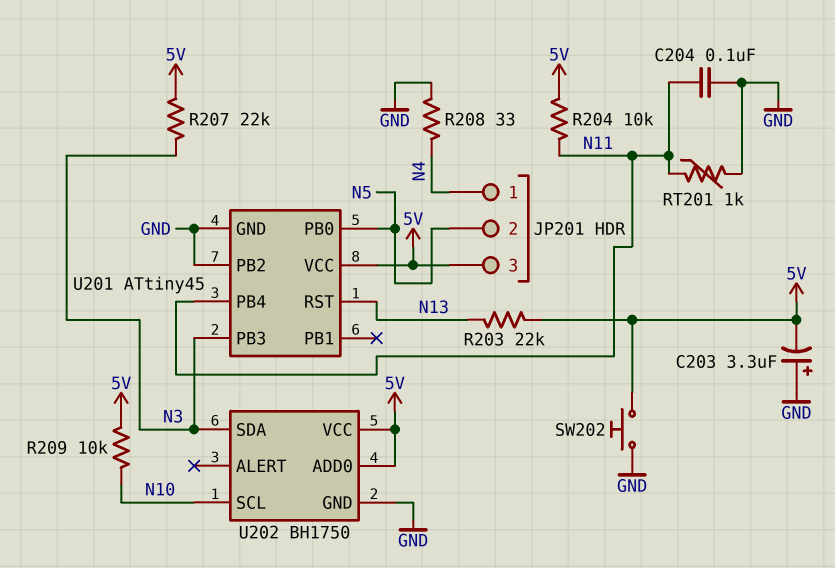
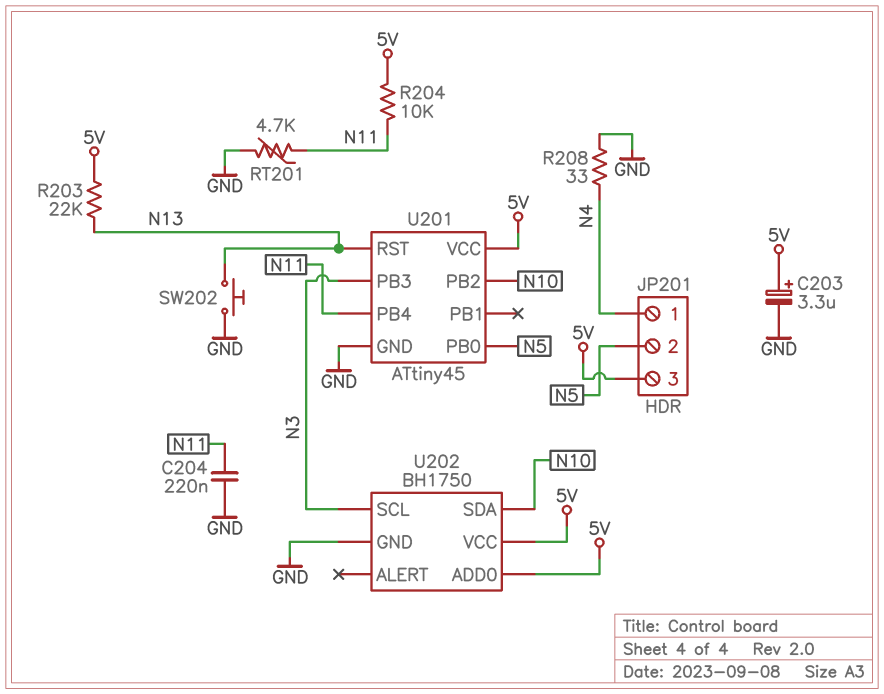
C203: 3.3uF (plus GND, minus 5V) -> 3.3uF (plus 5V, minus GND)
C204: 100nF (GND, N11) -> 220nF (GND, N11)
R207: 22k (5V, N3) -> none
R209: 10k (5V, N10) -> none
RT201: 1k (GND, N11) -> 4.7k (GND, N11)
SW202: button (5V, GND) -> button (GND, N13)
U201 pin PB2: GND -> N10
U202 pin SCL: N10 -> N3
U202 pin SDA: N3 -> N10

